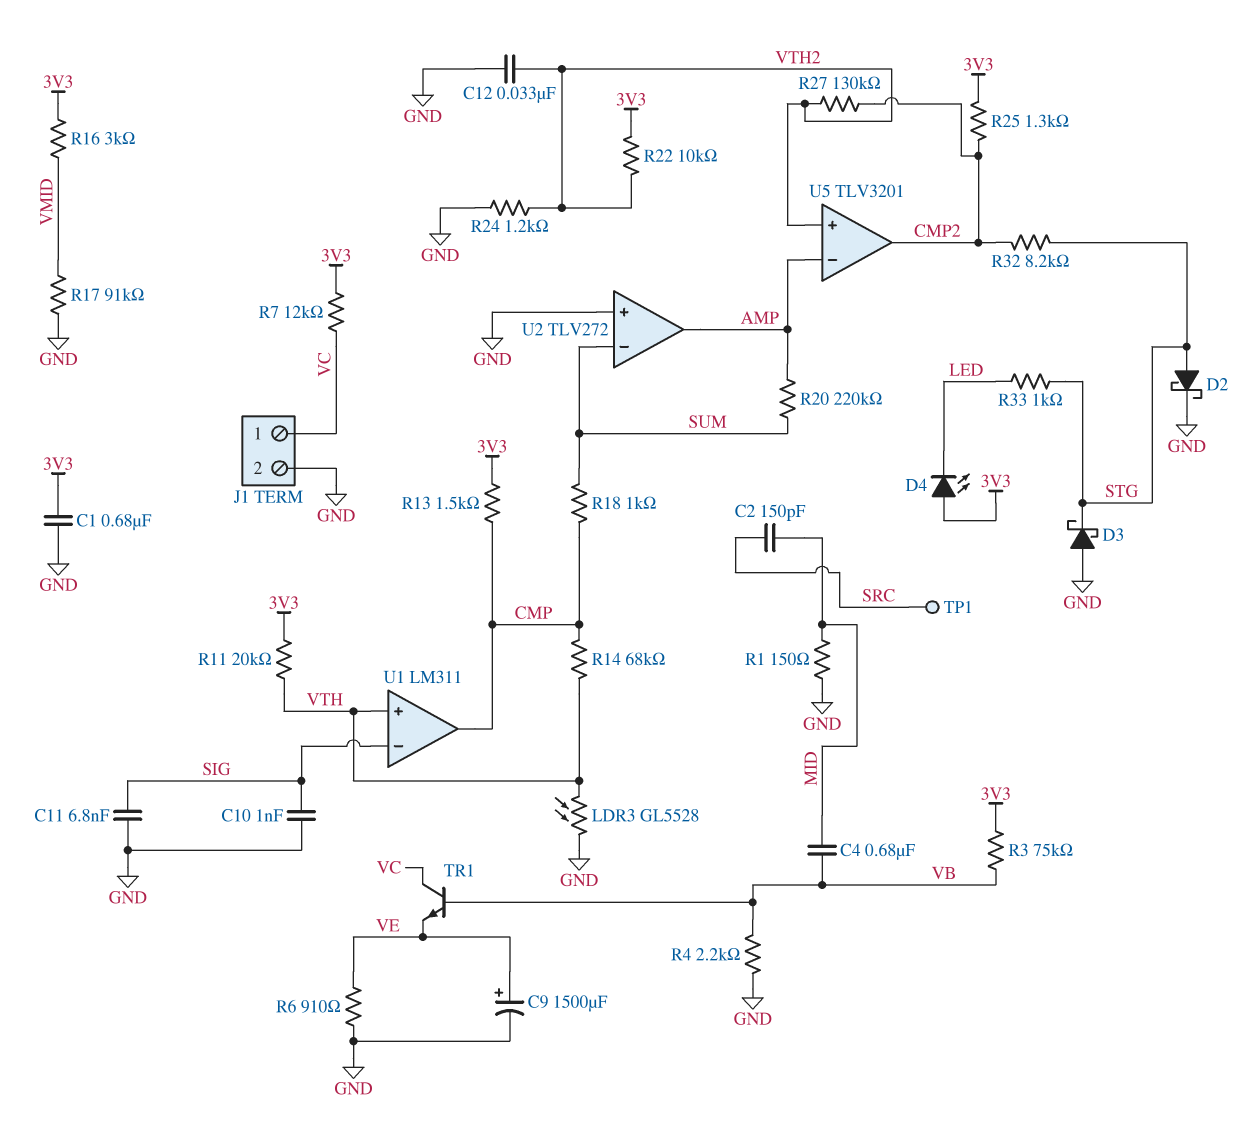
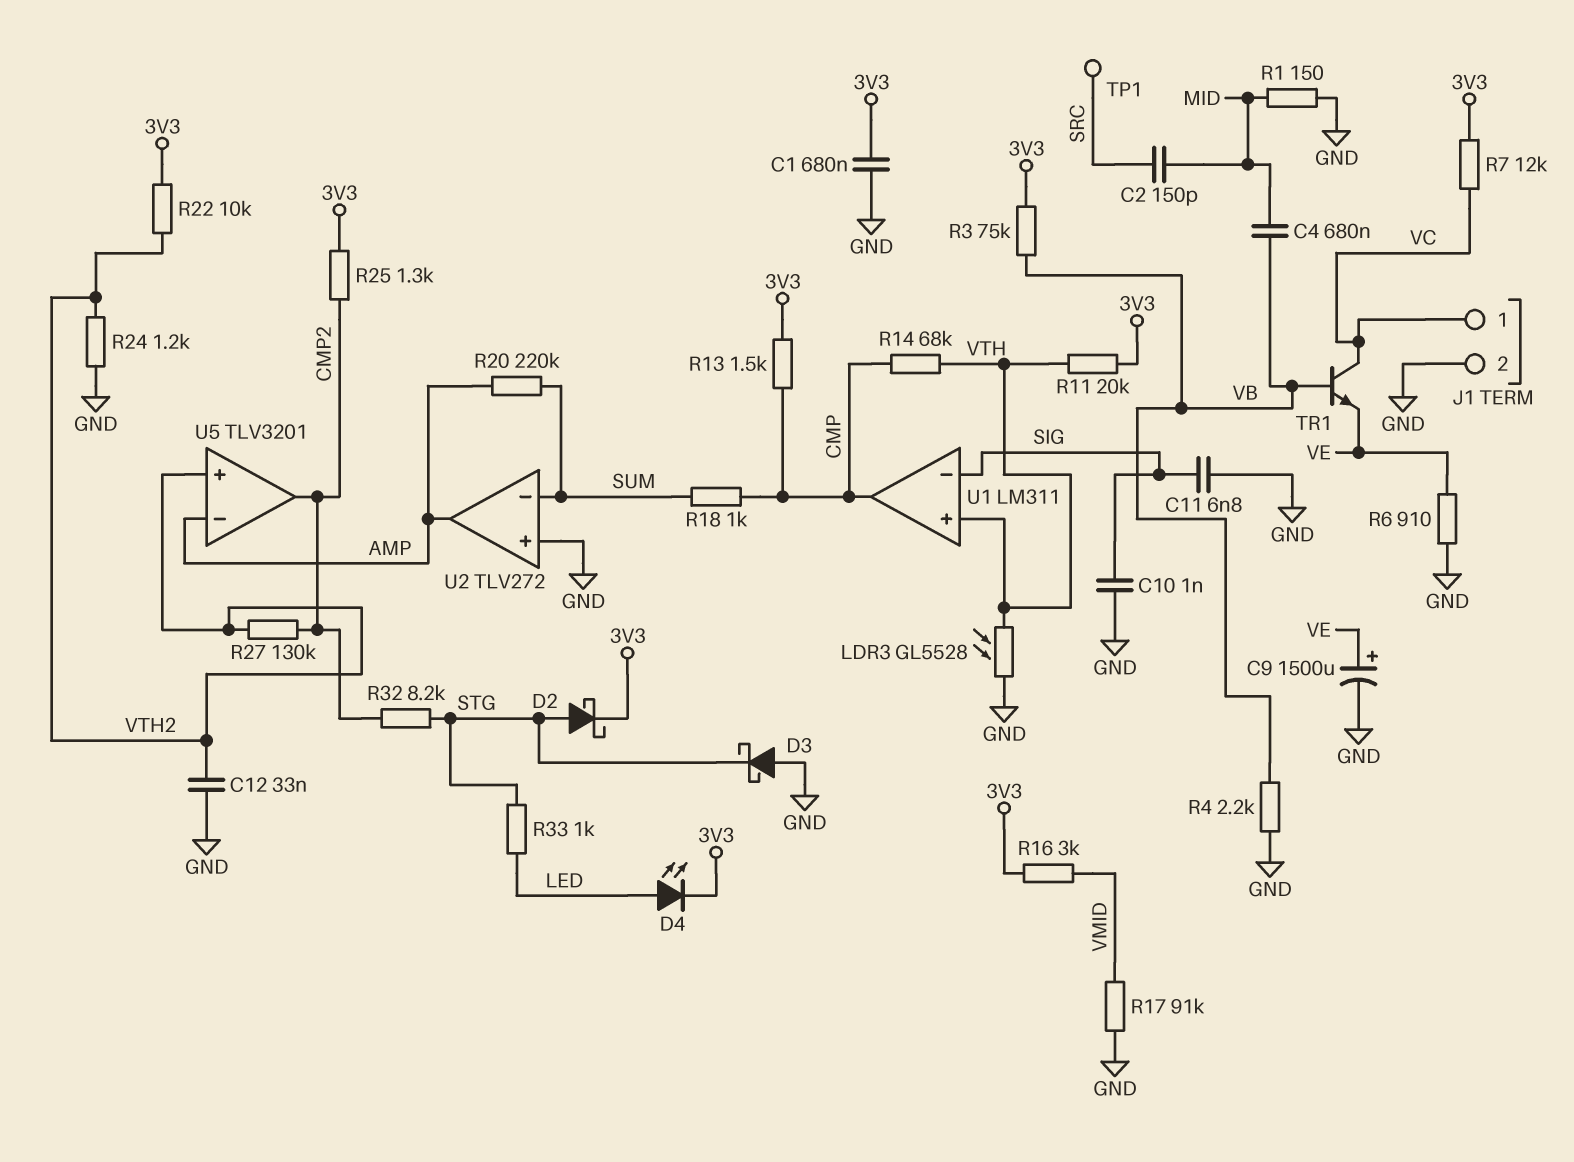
D2: schottky (A STG, K GND) -> schottky (A STG, K 3V3)
D4: LED (A 3V3, K LED) -> LED (A LED, K 3V3)

